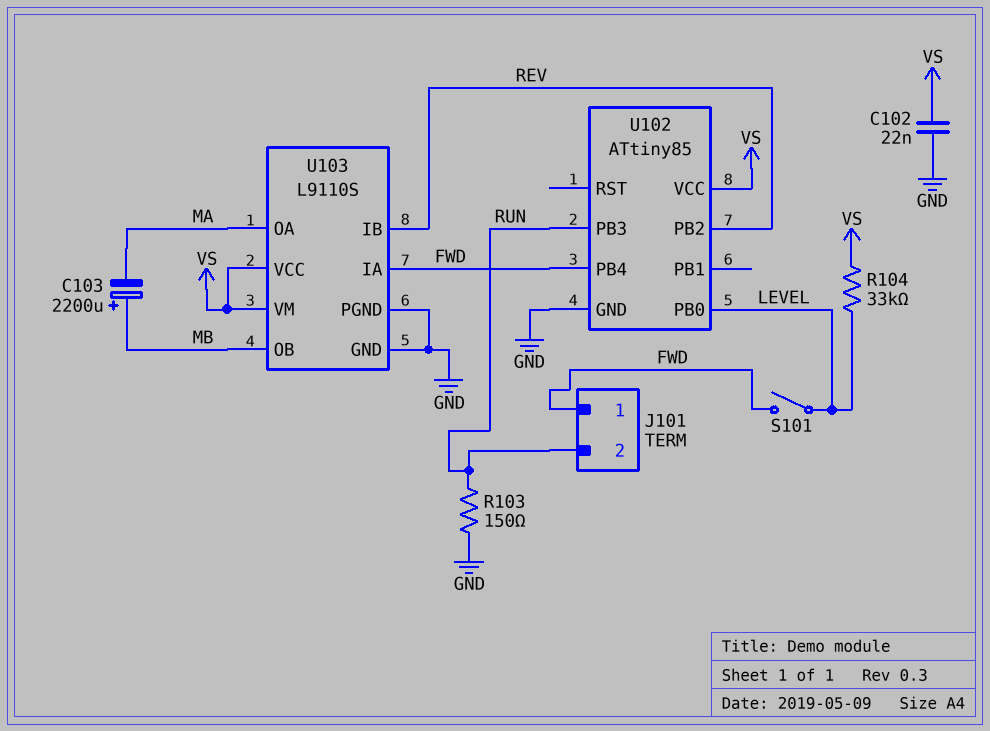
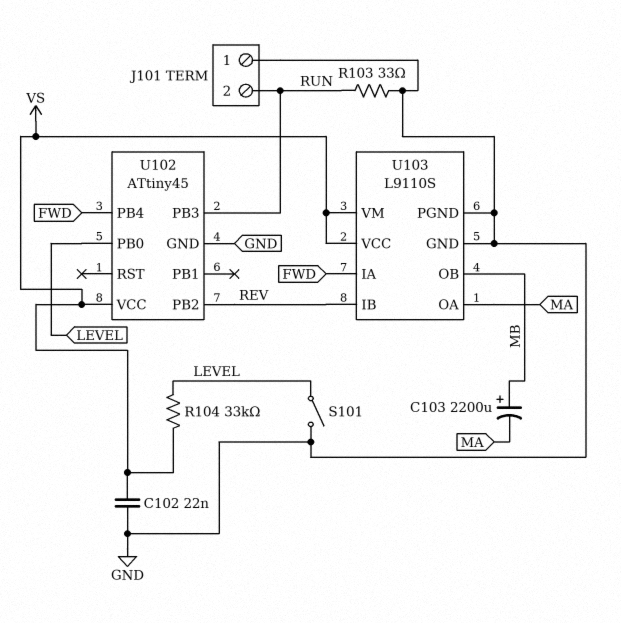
J101 pin 1: FWD -> GND
R103: 150 (GND, RUN) -> 33 (GND, RUN)
S101: switch (FWD, LEVEL) -> switch (GND, LEVEL)
U102: ATtiny85 -> ATtiny45

